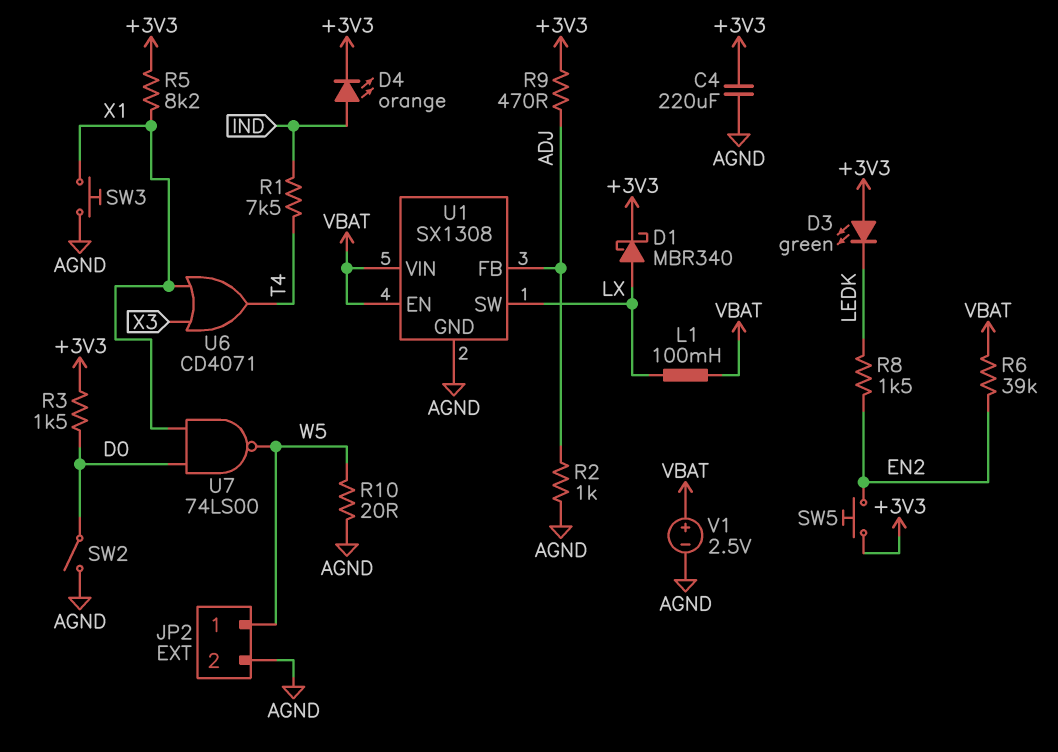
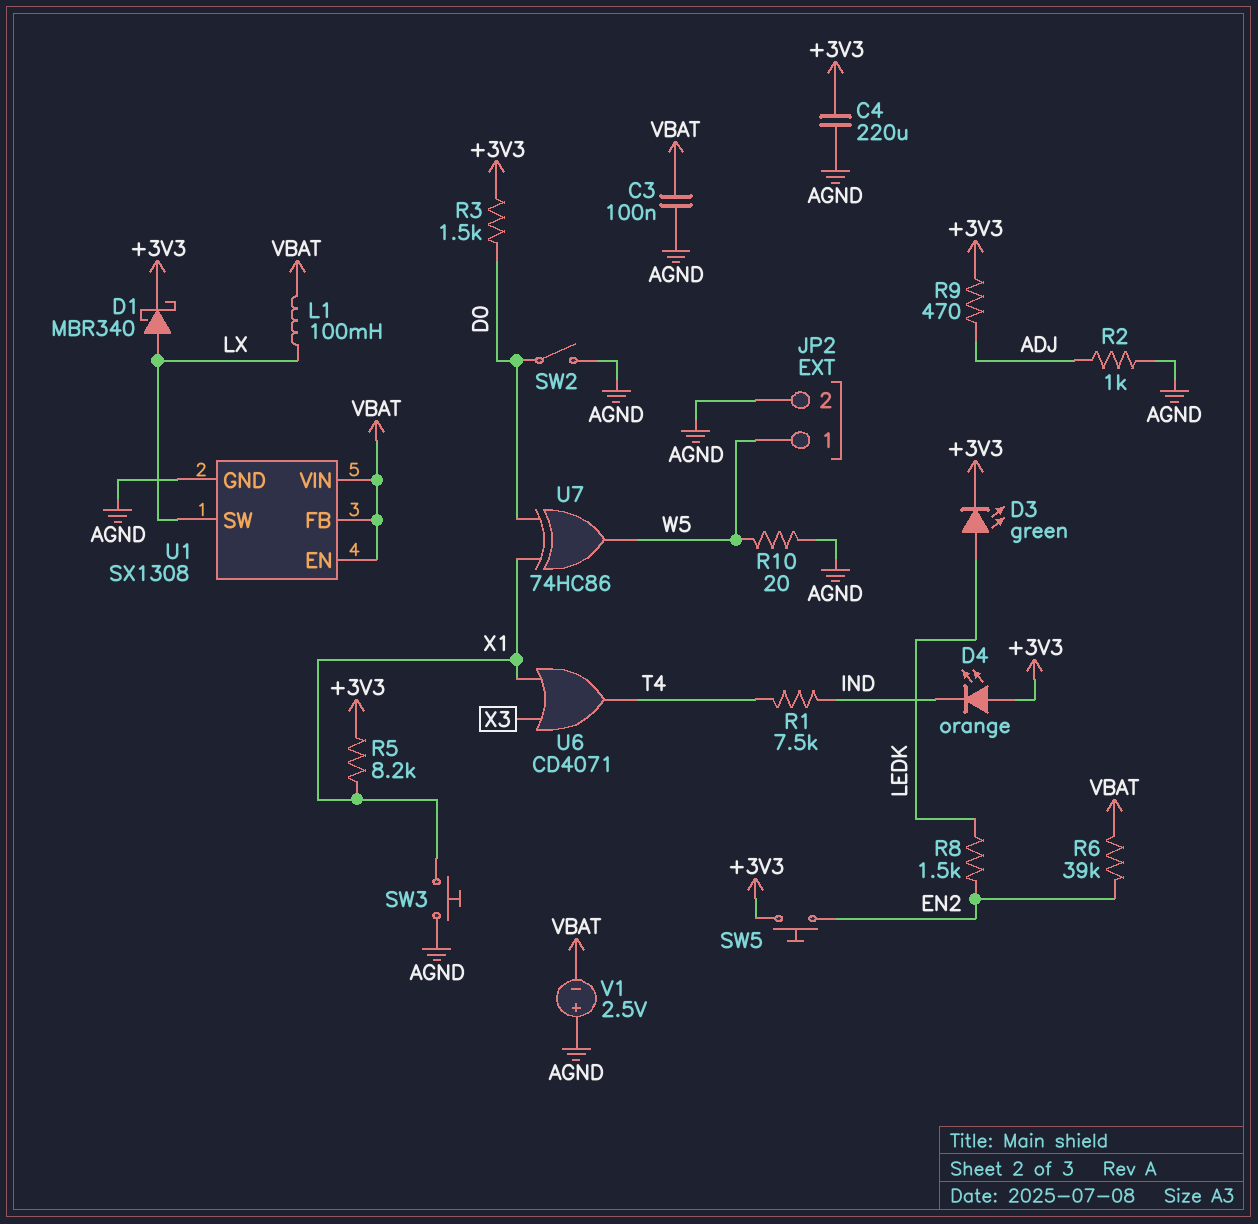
C3: none -> 100nF (AGND, VBAT)
D3: LED green (A +3V3, K LEDK) -> LED green (A LEDK, K +3V3)
D4: LED orange (A IND, K +3V3) -> LED orange (A +3V3, K IND)
U1 pin FB: ADJ -> VBAT
U7: NAND 74LS00 (in D0, in X1, out W5) -> XOR 74HC86 (in D0, in X1, out W5)
V1: 2.5V (plus VBAT, minus AGND) -> 2.5V (plus AGND, minus VBAT)

